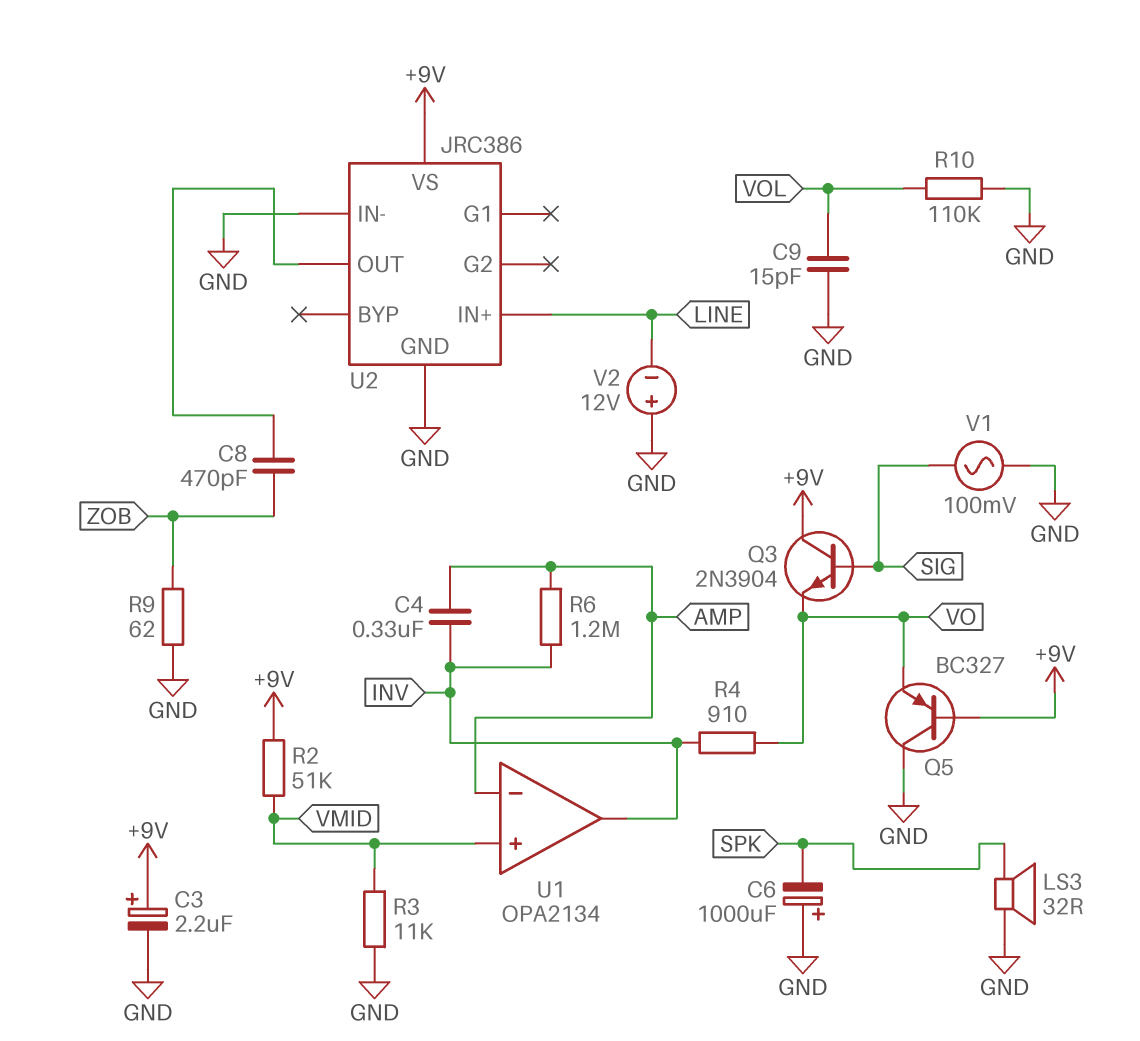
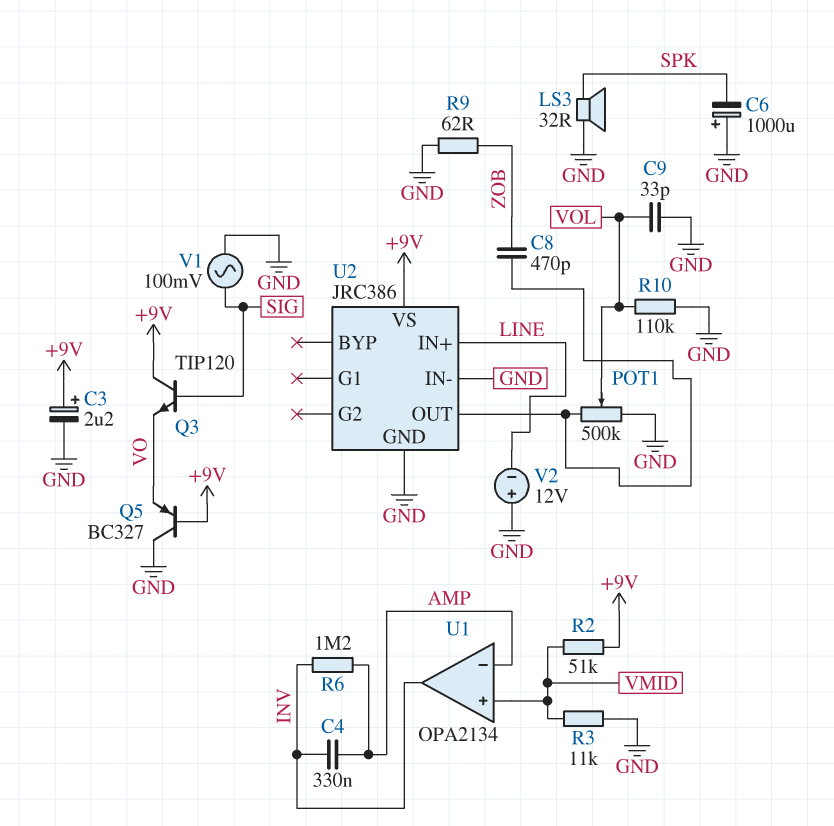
C9: 15pF (GND, VOL) -> 33pF (GND, VOL)
POT1: none -> 500k (GND, U2/OUT, wiper VOL)
Q3: NPN 2N3904 (B SIG, C +9V, E VO) -> NPN TIP120 (B SIG, C +9V, E VO)
R4: 910 (INV, VO) -> none

